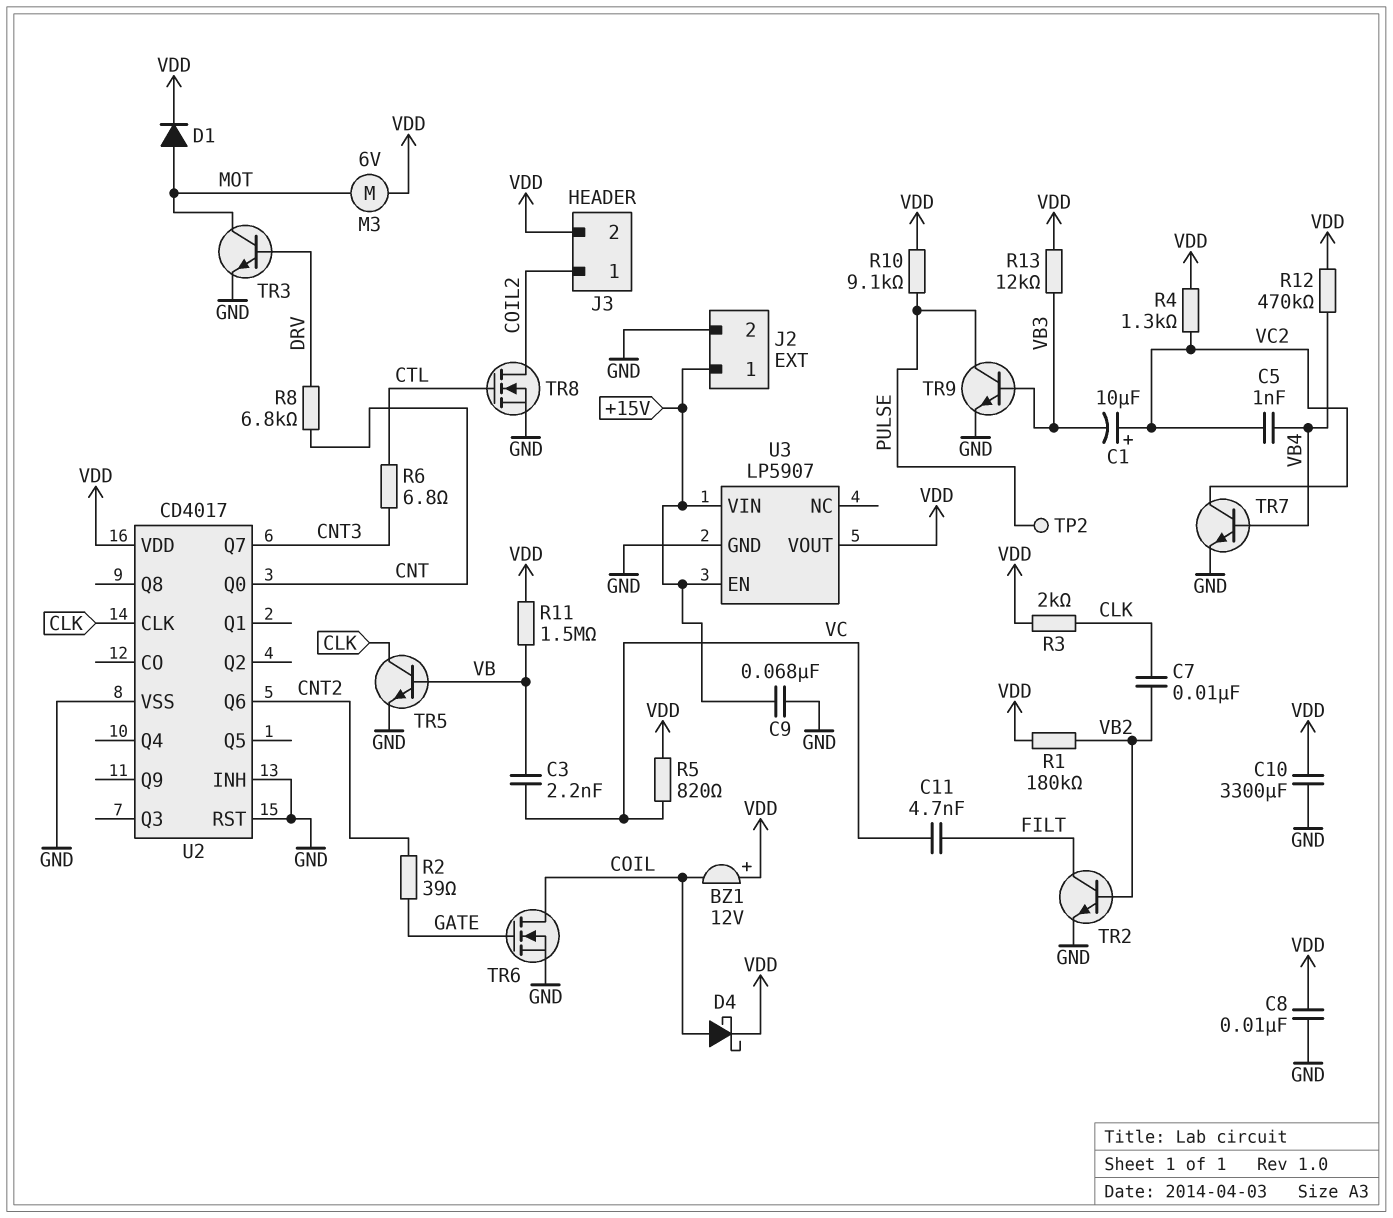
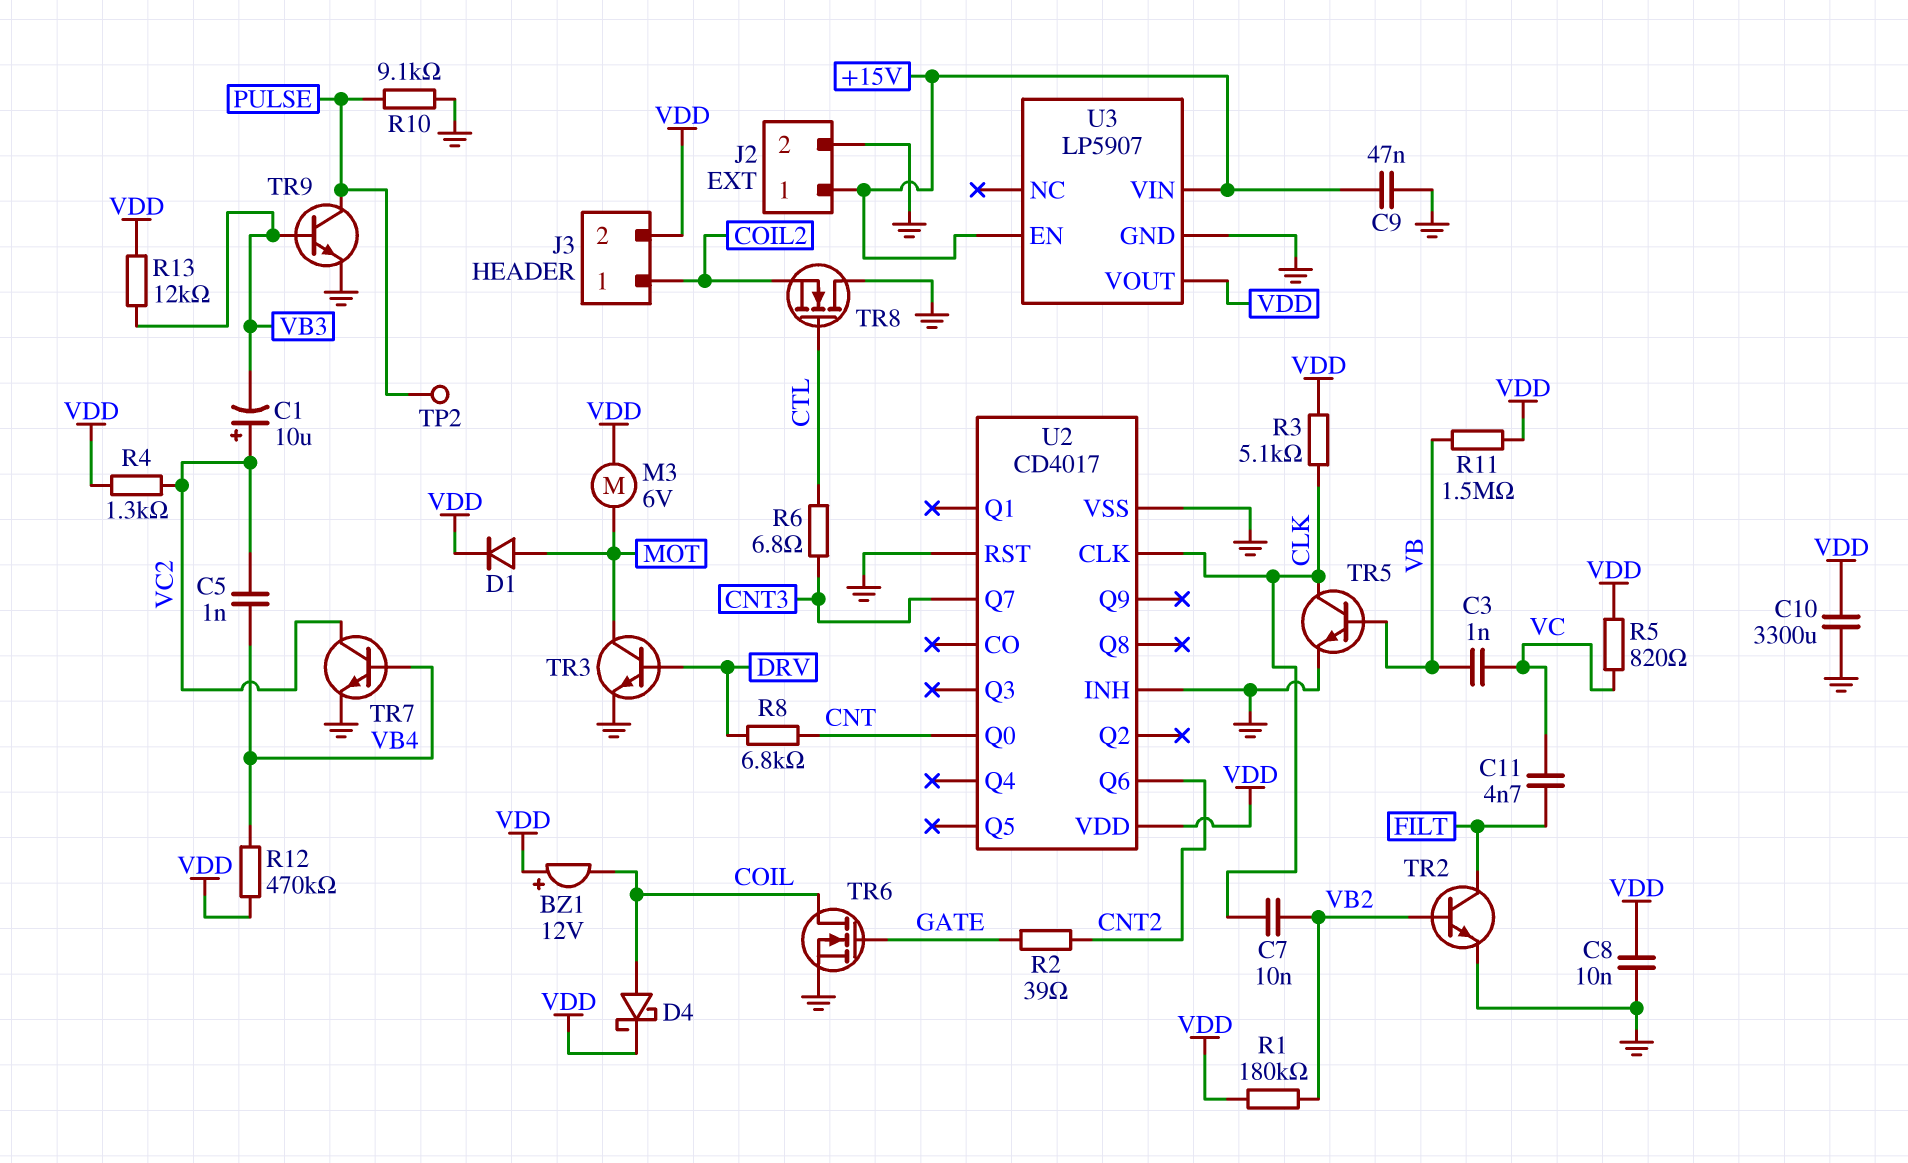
C3: 2.2nF (VB, VC) -> 1nF (VB, VC)
C9: 68nF (+15V, GND) -> 47nF (+15V, GND)
R3: 2k (CLK, VDD) -> 5.1k (CLK, VDD)
R10: 9.1k (PULSE, VDD) -> 9.1k (GND, PULSE)
TR8: NMOS (G CTL, D COIL2, S GND) -> NMOS (G CTL, D GND, S COIL2)

